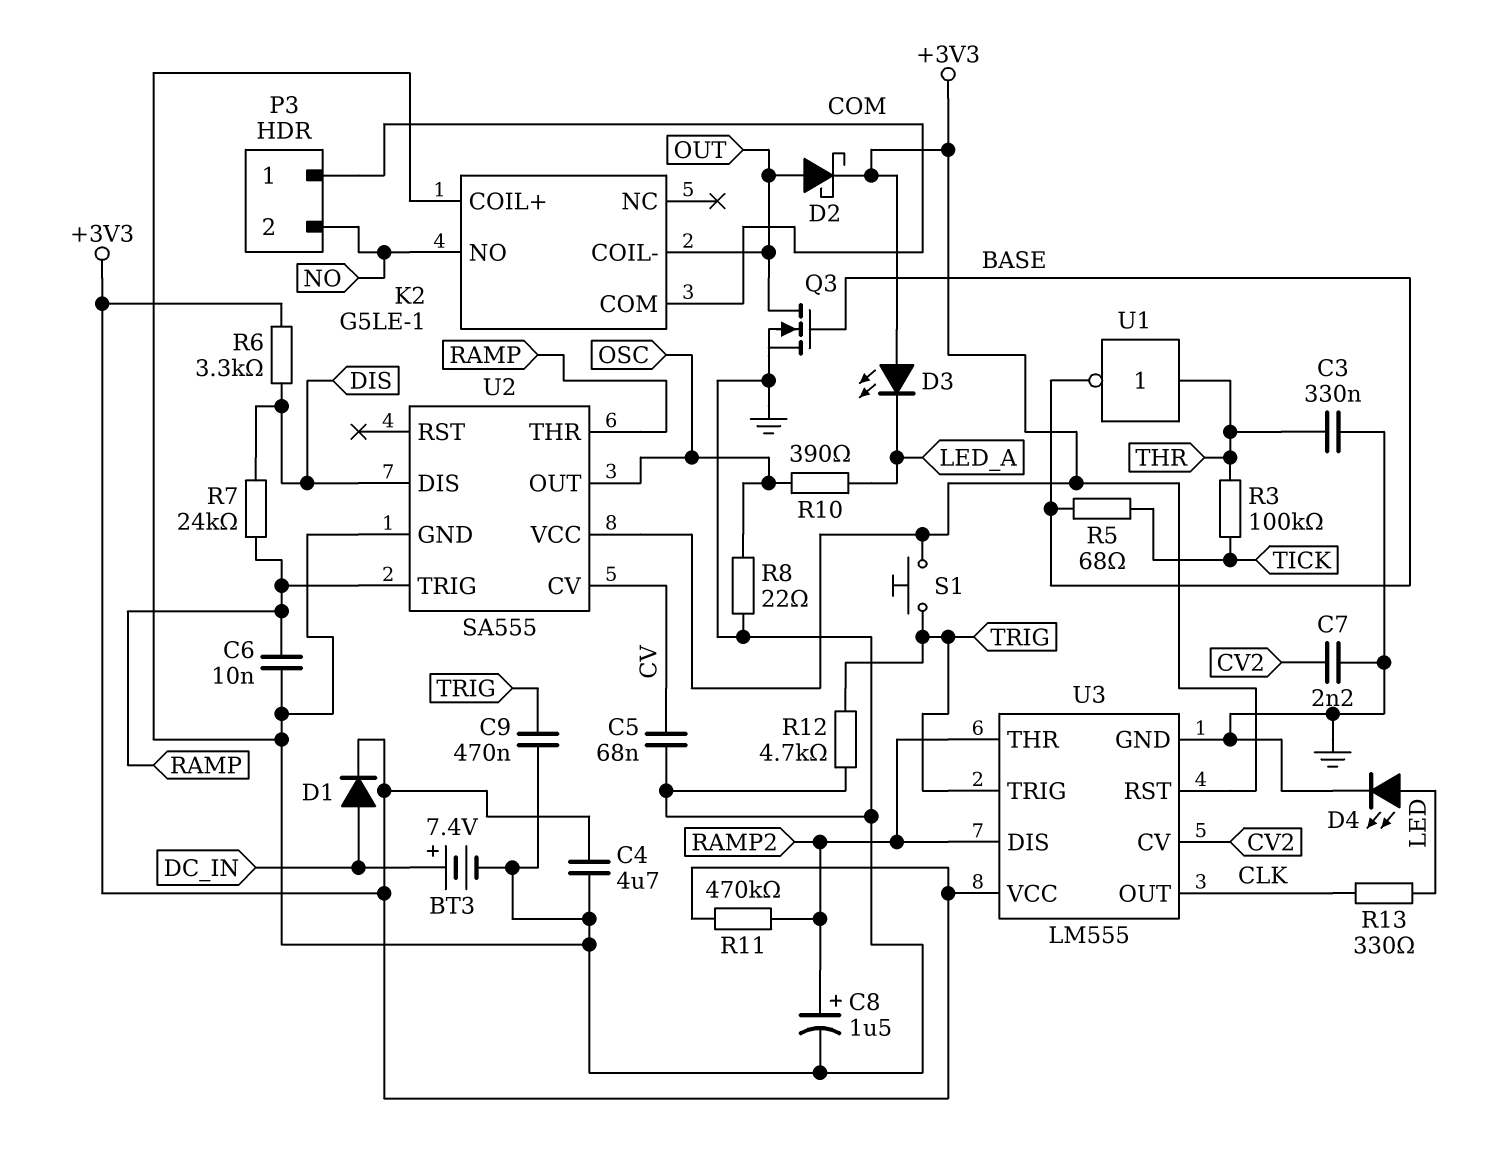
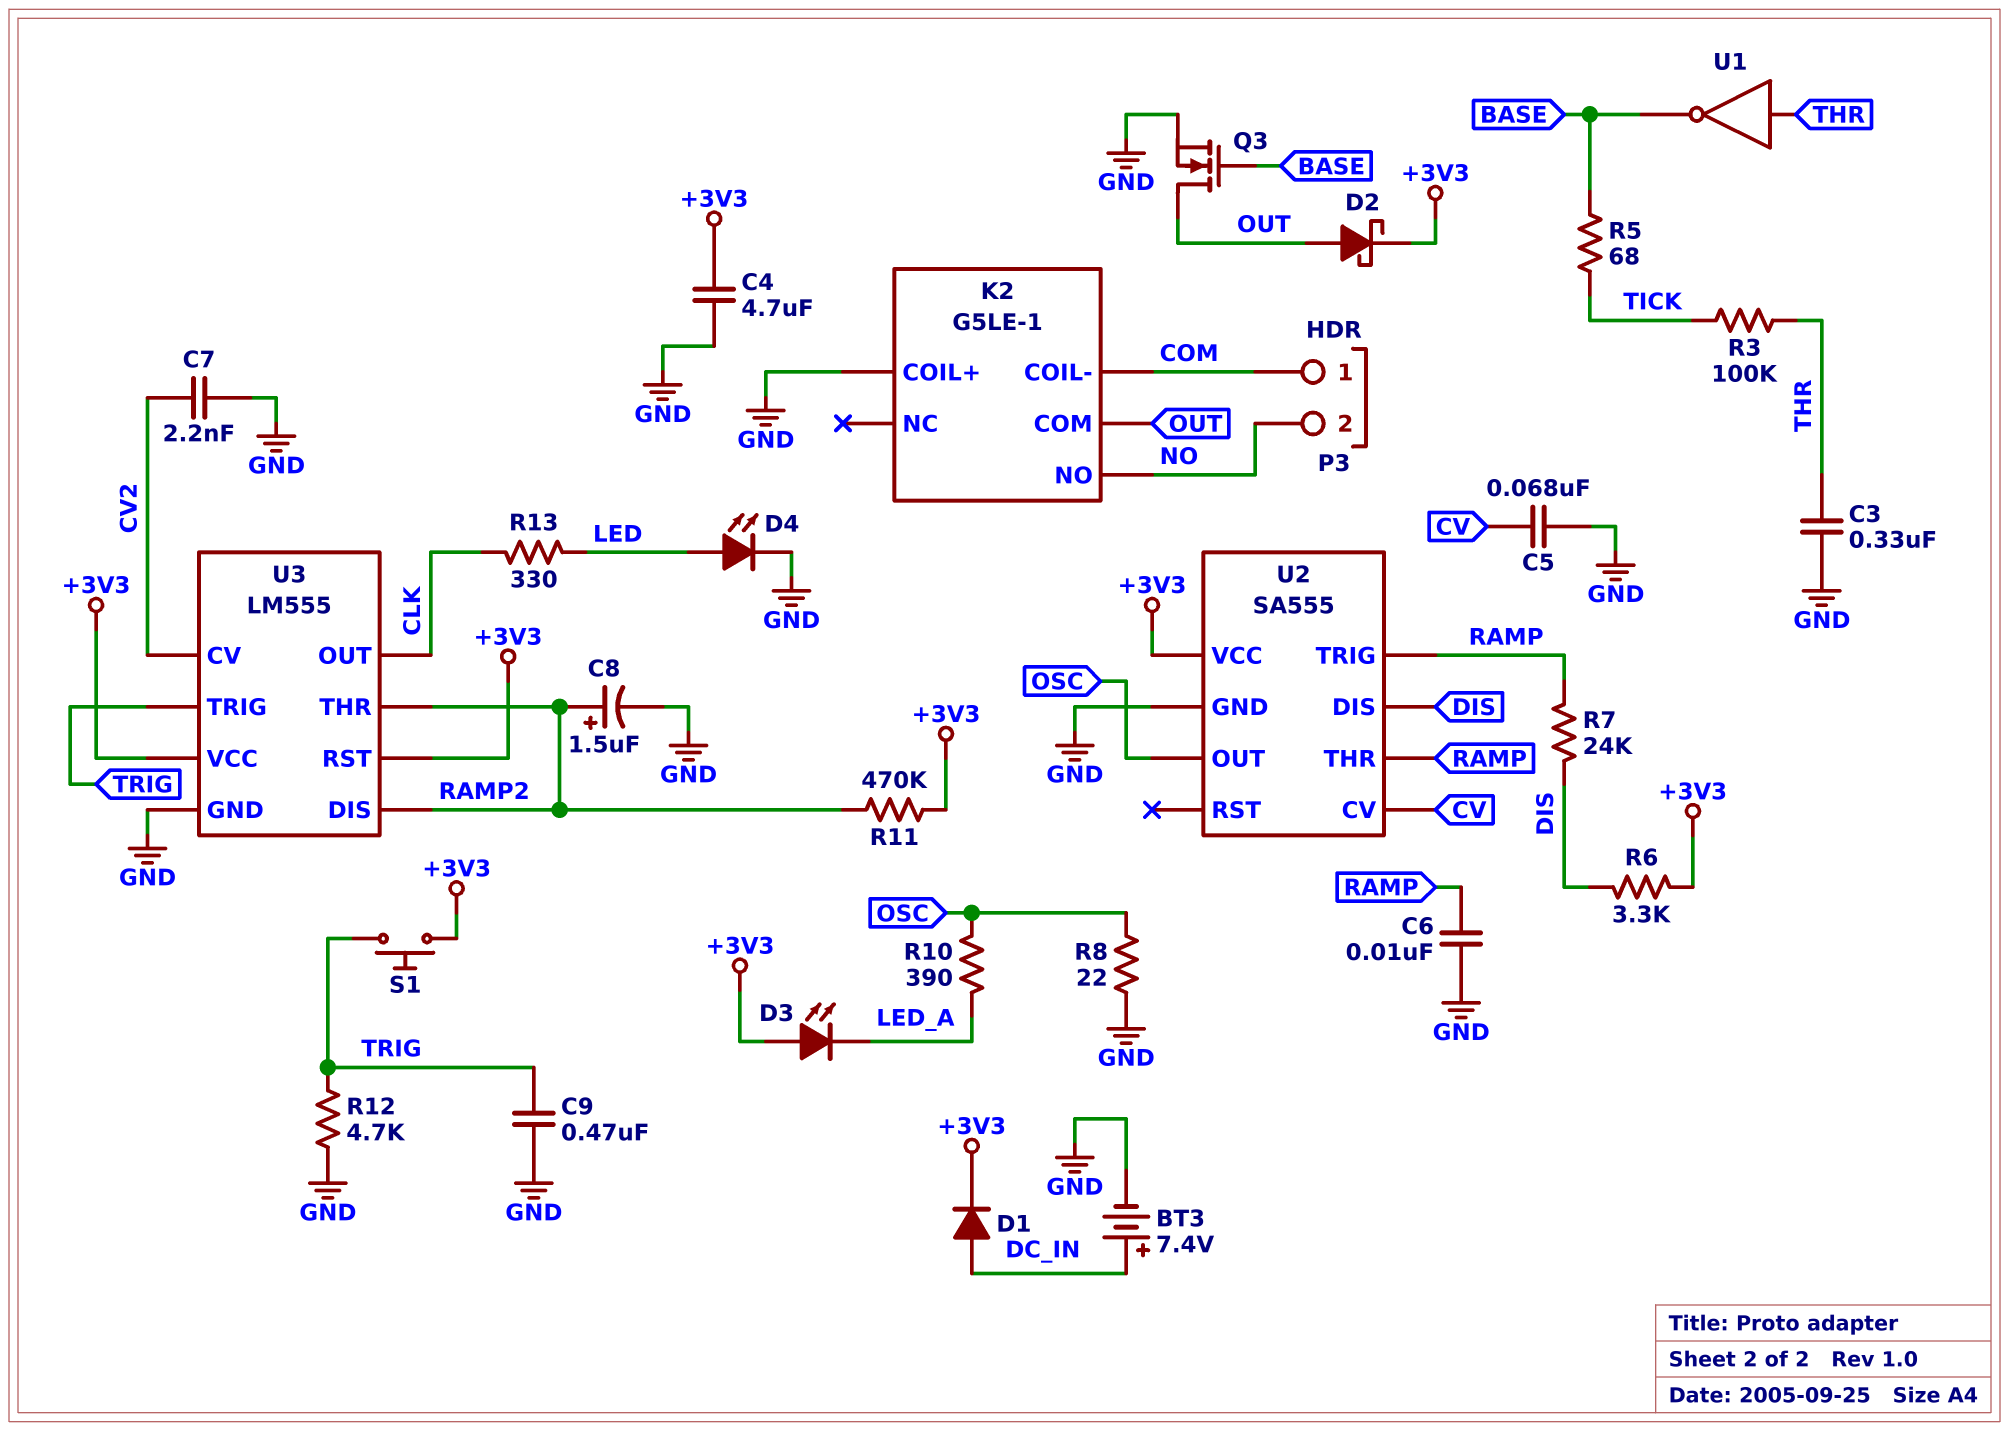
K2 pin COIL-: OUT -> COM
K2 pin COM: COM -> OUT

